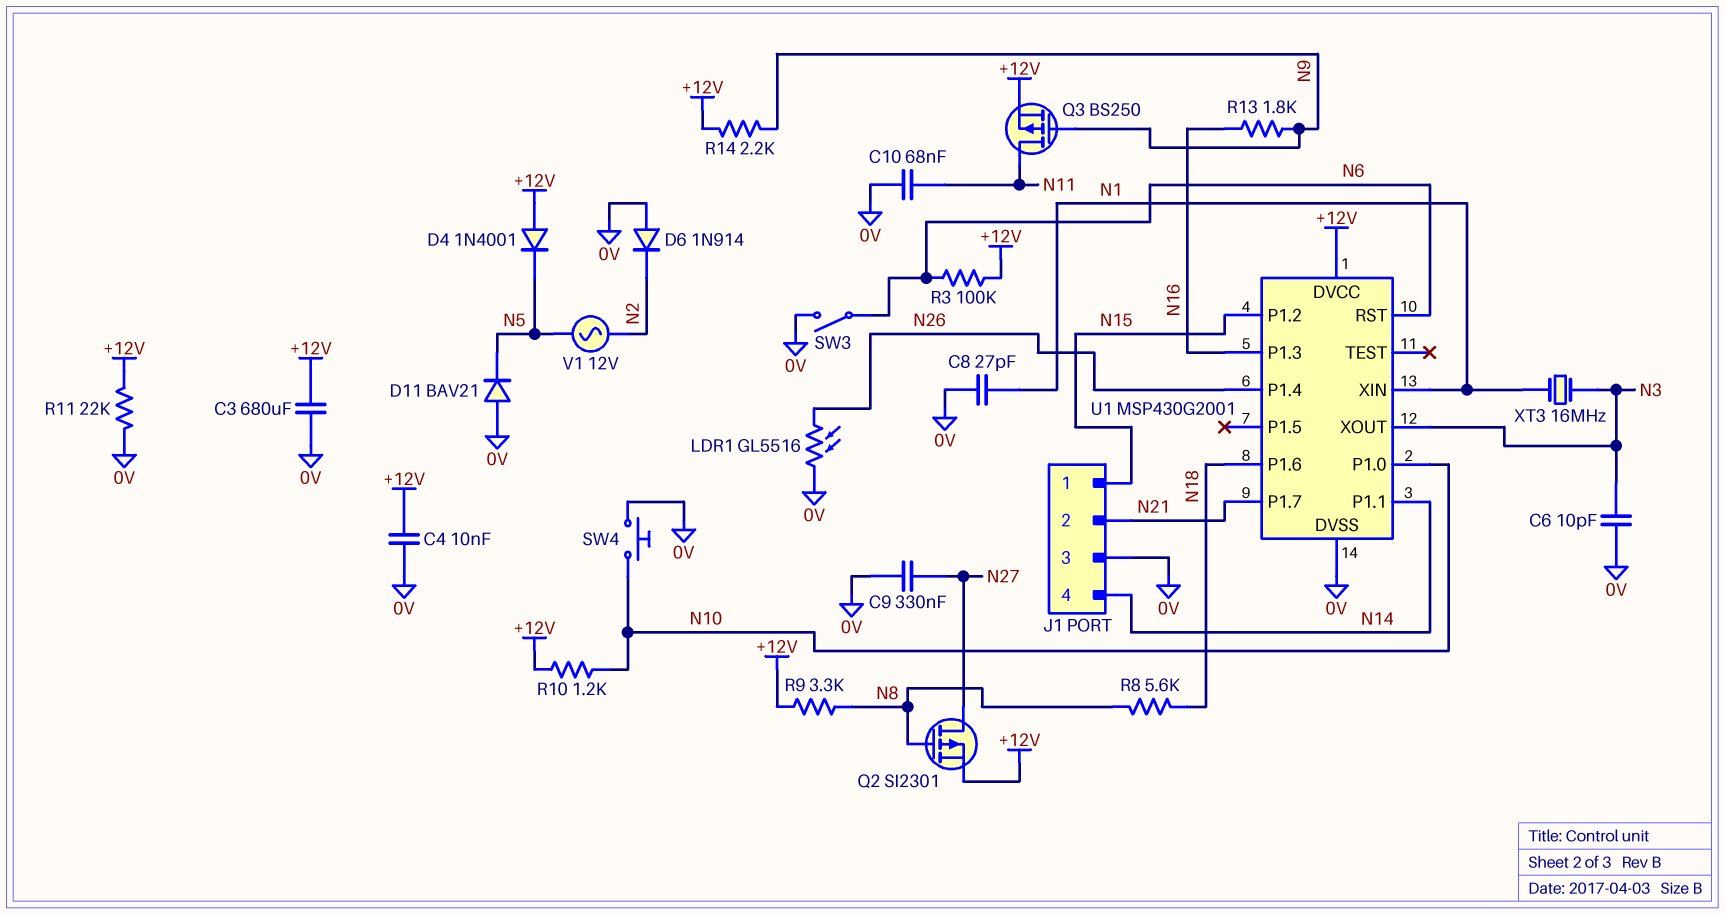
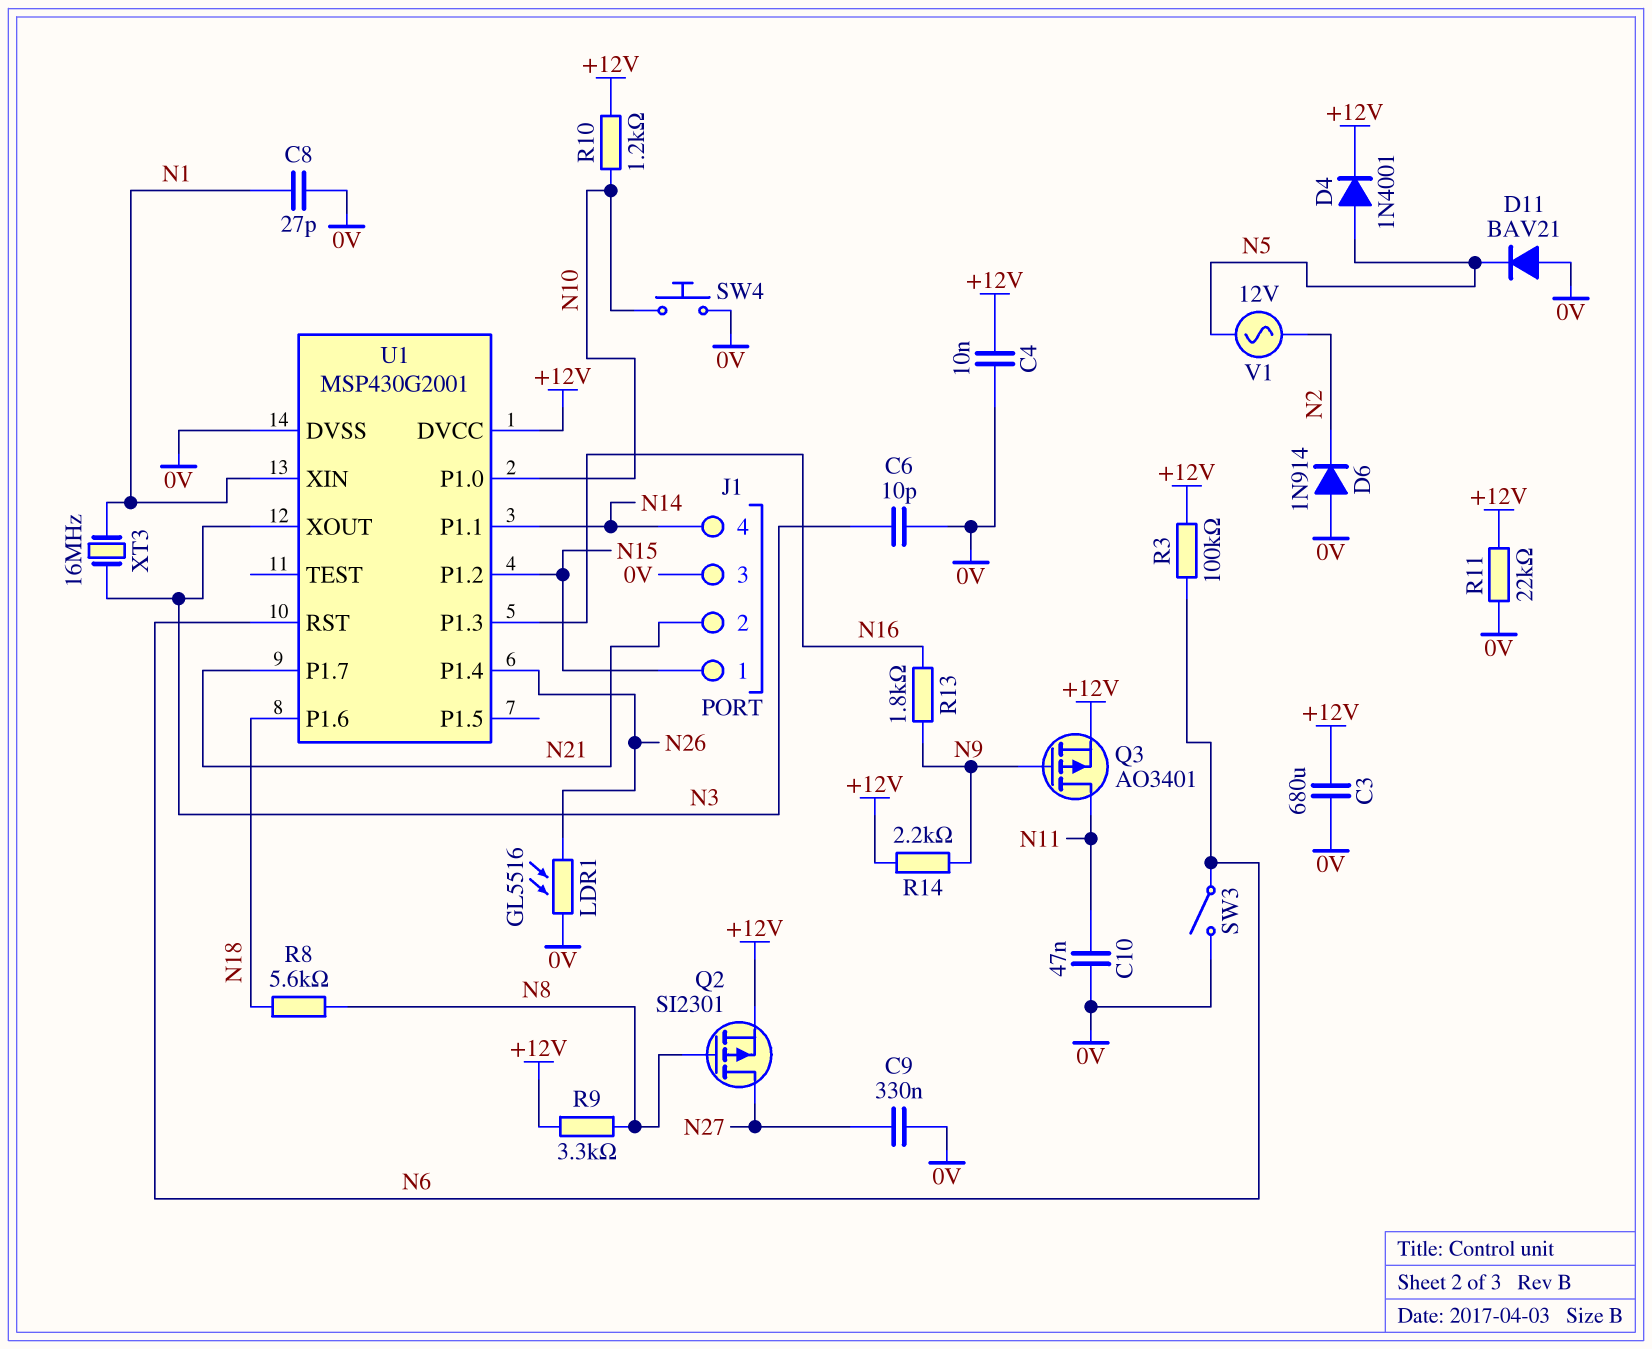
C10: 68nF (0V, N11) -> 47nF (0V, N11)
D4: diode 1N4001 (A +12V, K N5) -> diode 1N4001 (A N5, K +12V)
Q3: PMOS BS250 (G N9, D N11, S +12V) -> PMOS AO3401 (G N9, D N11, S +12V)

